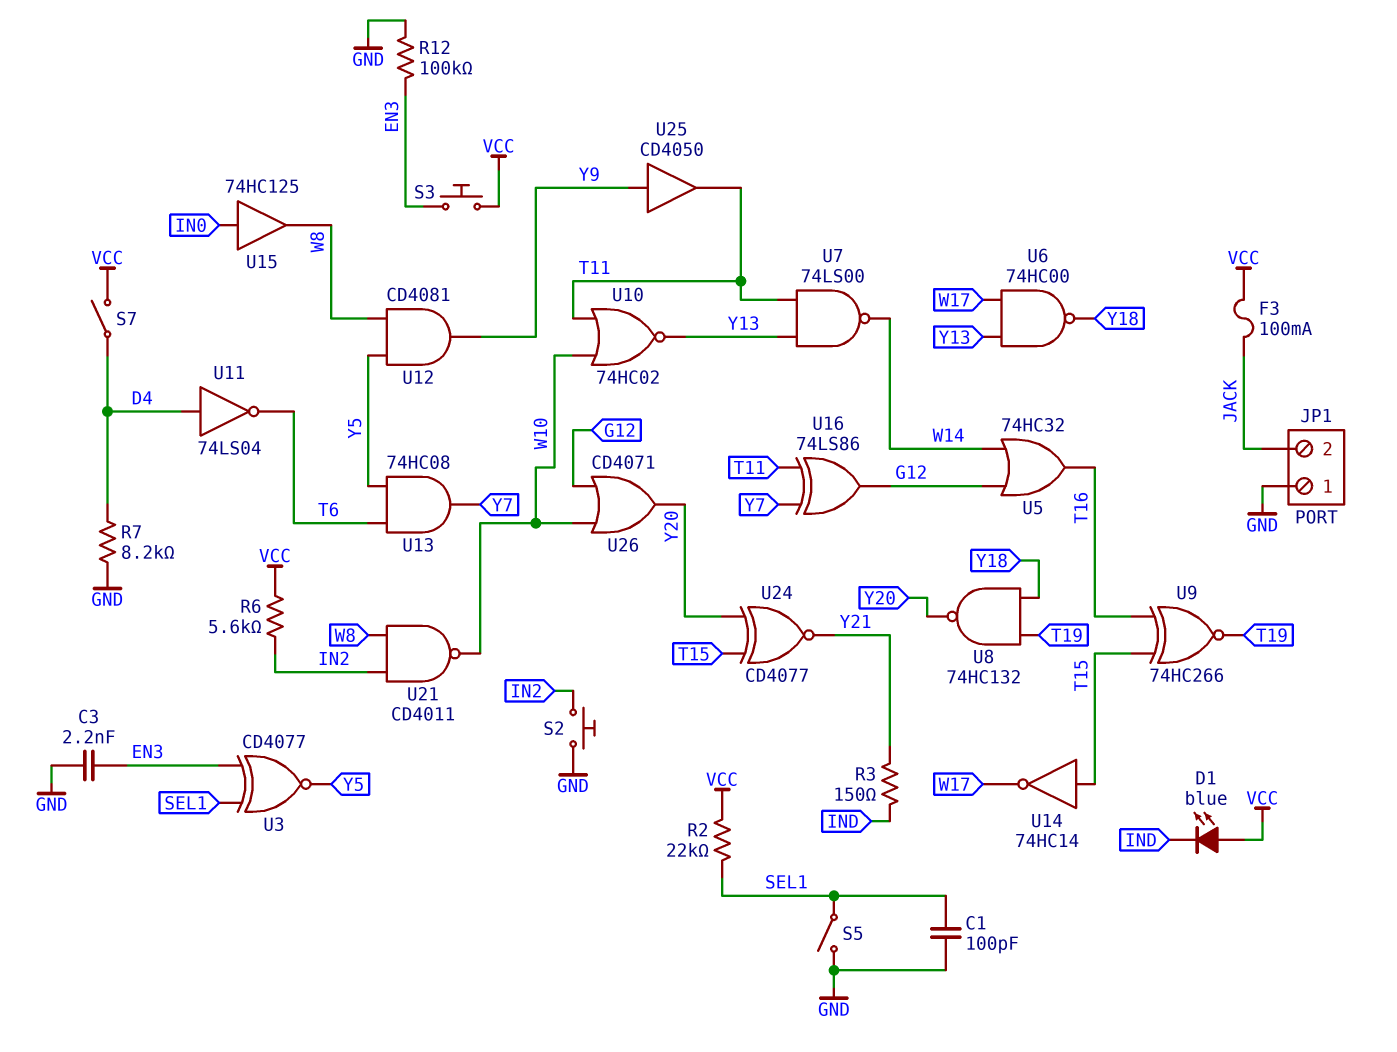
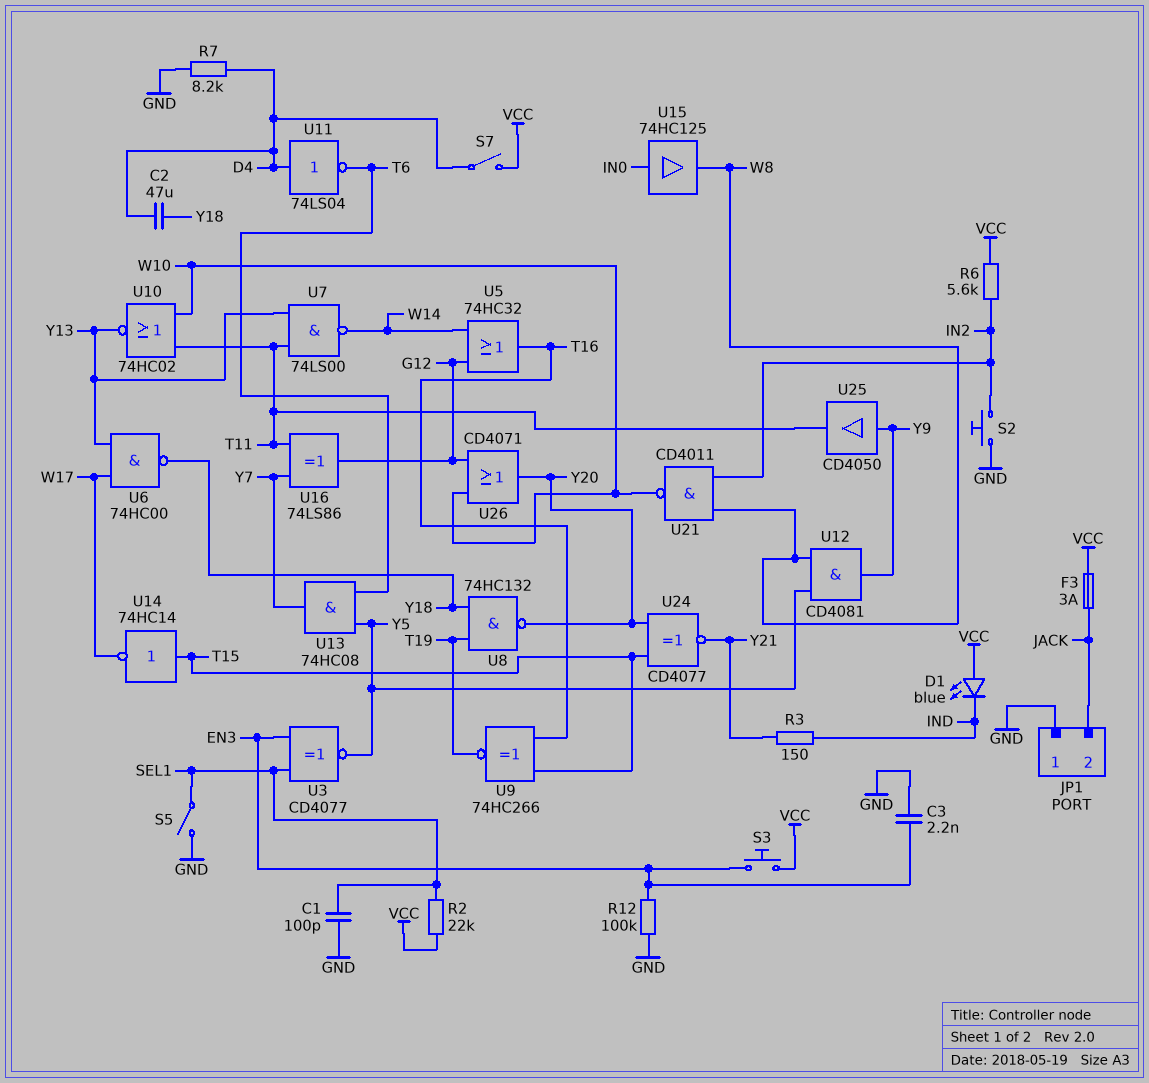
C2: none -> 47uF (D4, Y18)
F3: 100mA (JACK, VCC) -> 3A (JACK, VCC)

